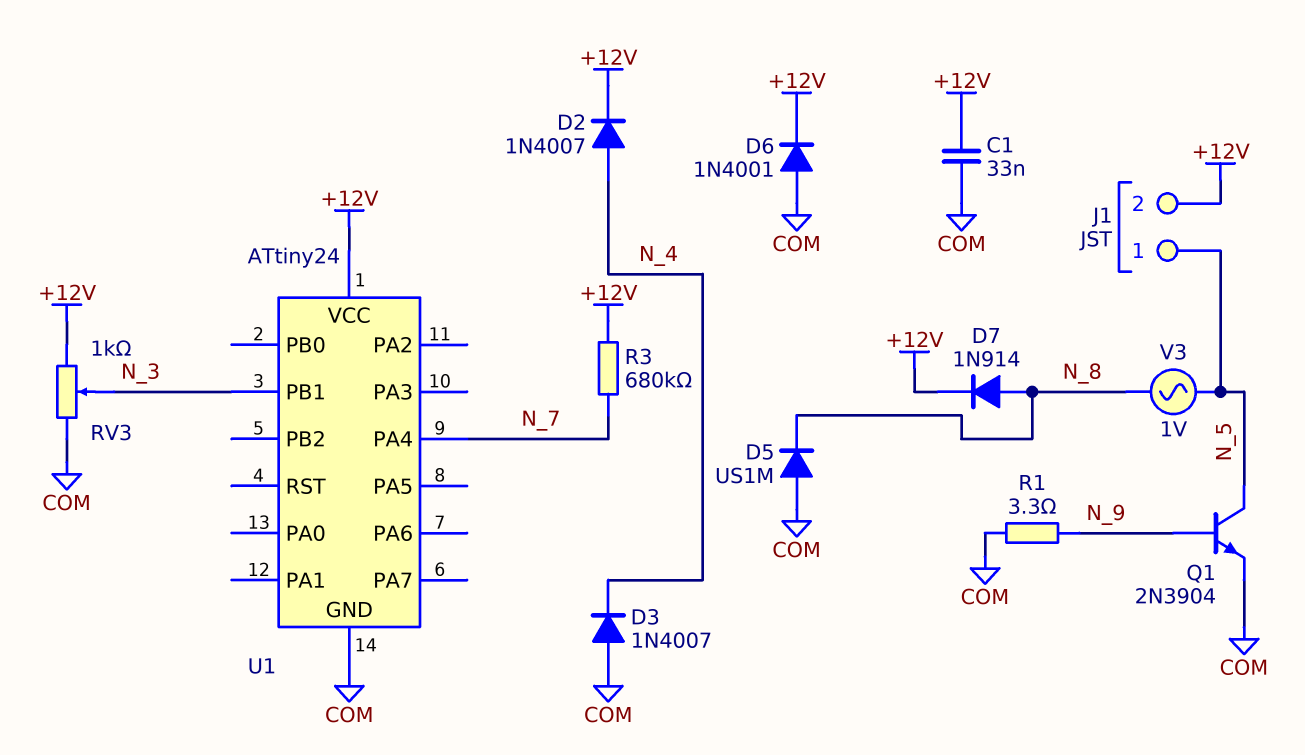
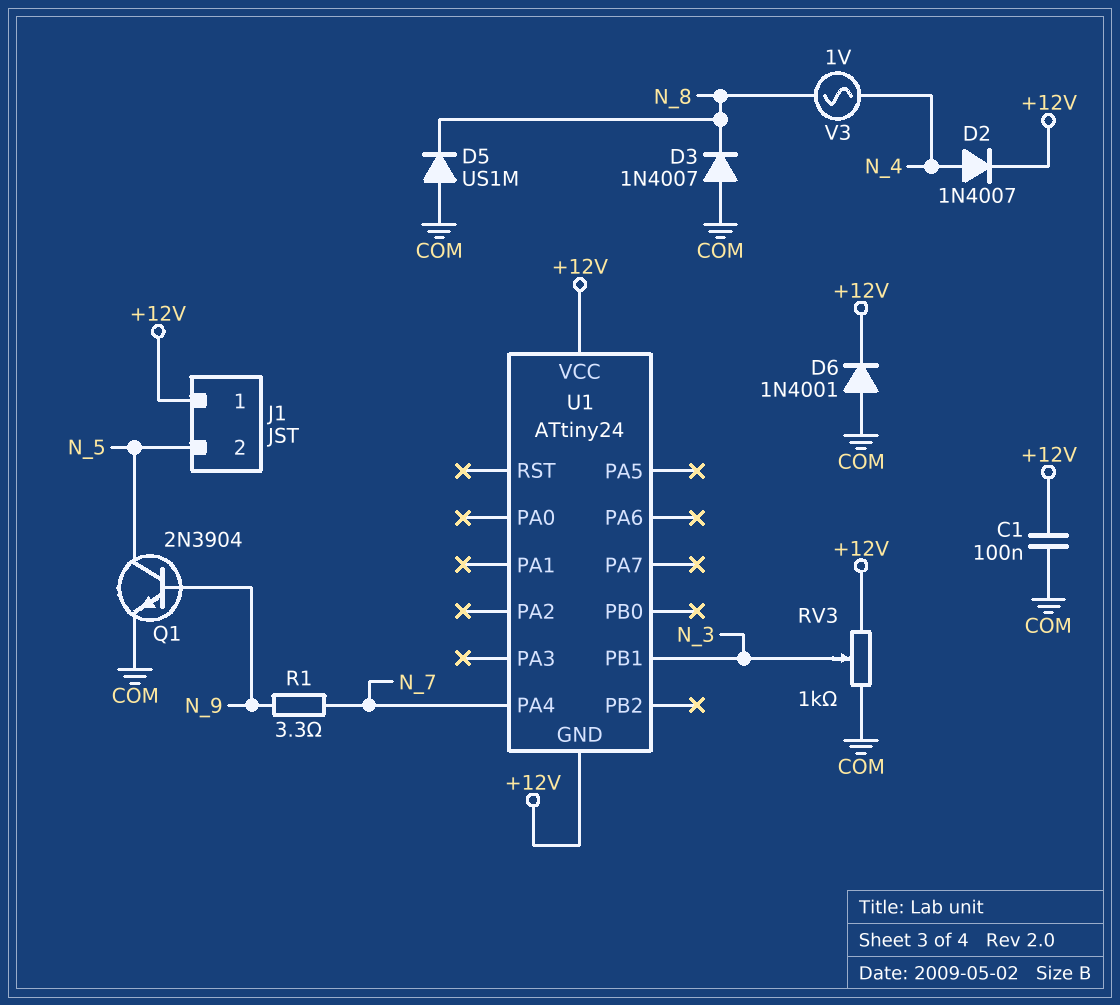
C1: 33nF (+12V, COM) -> 100nF (+12V, COM)
D3: diode 1N4007 (A COM, K N_4) -> diode 1N4007 (A COM, K N_8)
D7: diode 1N914 (A N_8, K +12V) -> none
J1 pin 1: N_5 -> +12V
J1 pin 2: +12V -> N_5
R1: 3.3 (COM, N_9) -> 3.3 (N_7, N_9)
R3: 680k (+12V, N_7) -> none
U1 pin GND: COM -> +12V
V3: AC 1V (N_5, N_8) -> AC 1V (N_4, N_8)

